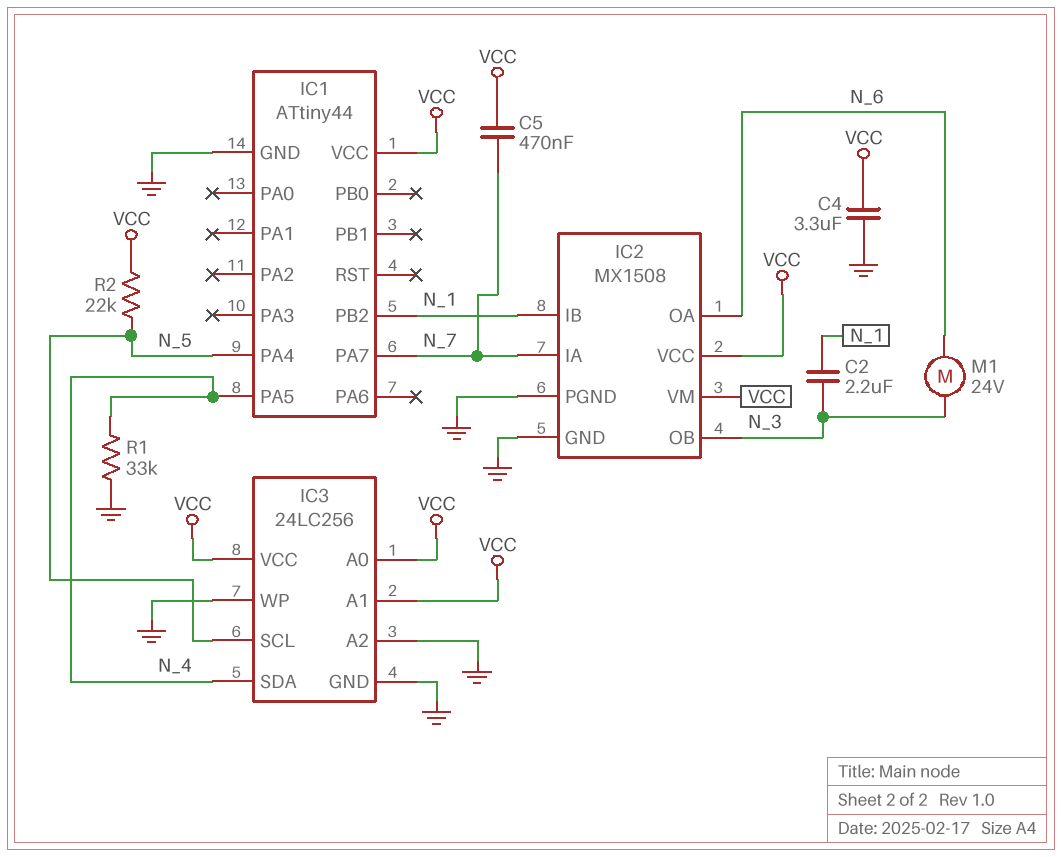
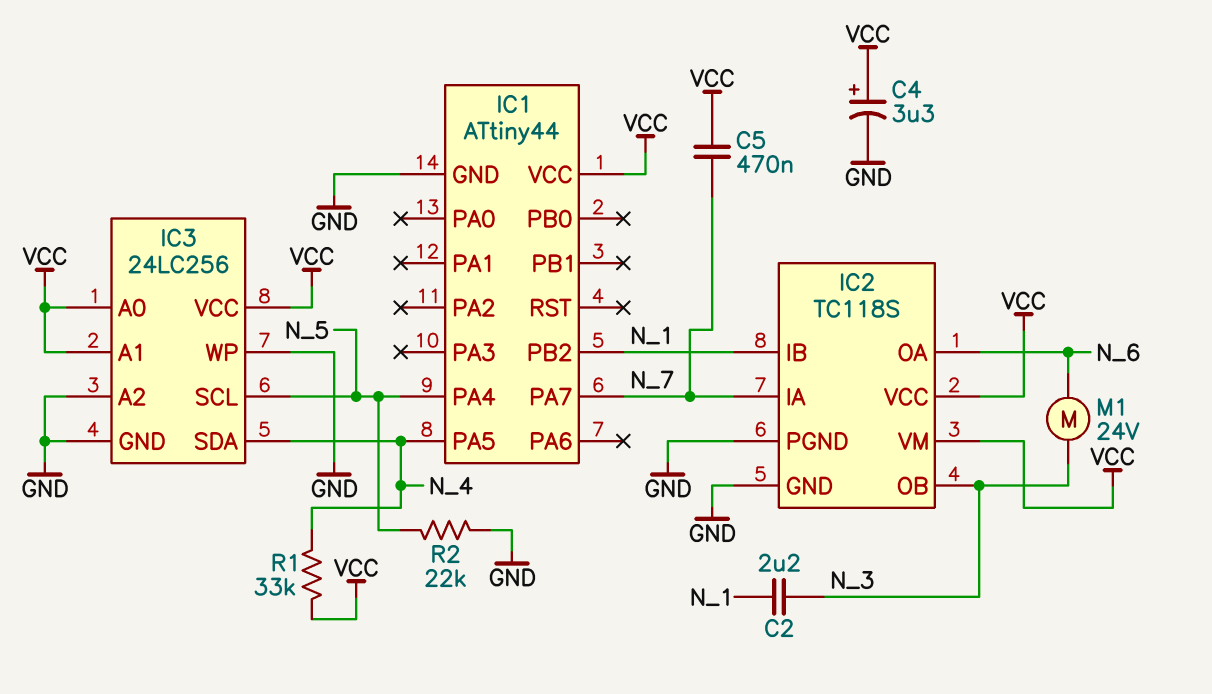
C4: 3.3uF (GND, VCC) -> 3.3uF (plus VCC, minus GND)
IC2: MX1508 -> TC118S
R1: 33k (GND, N_4) -> 33k (N_4, VCC)
R2: 22k (N_5, VCC) -> 22k (GND, N_5)

